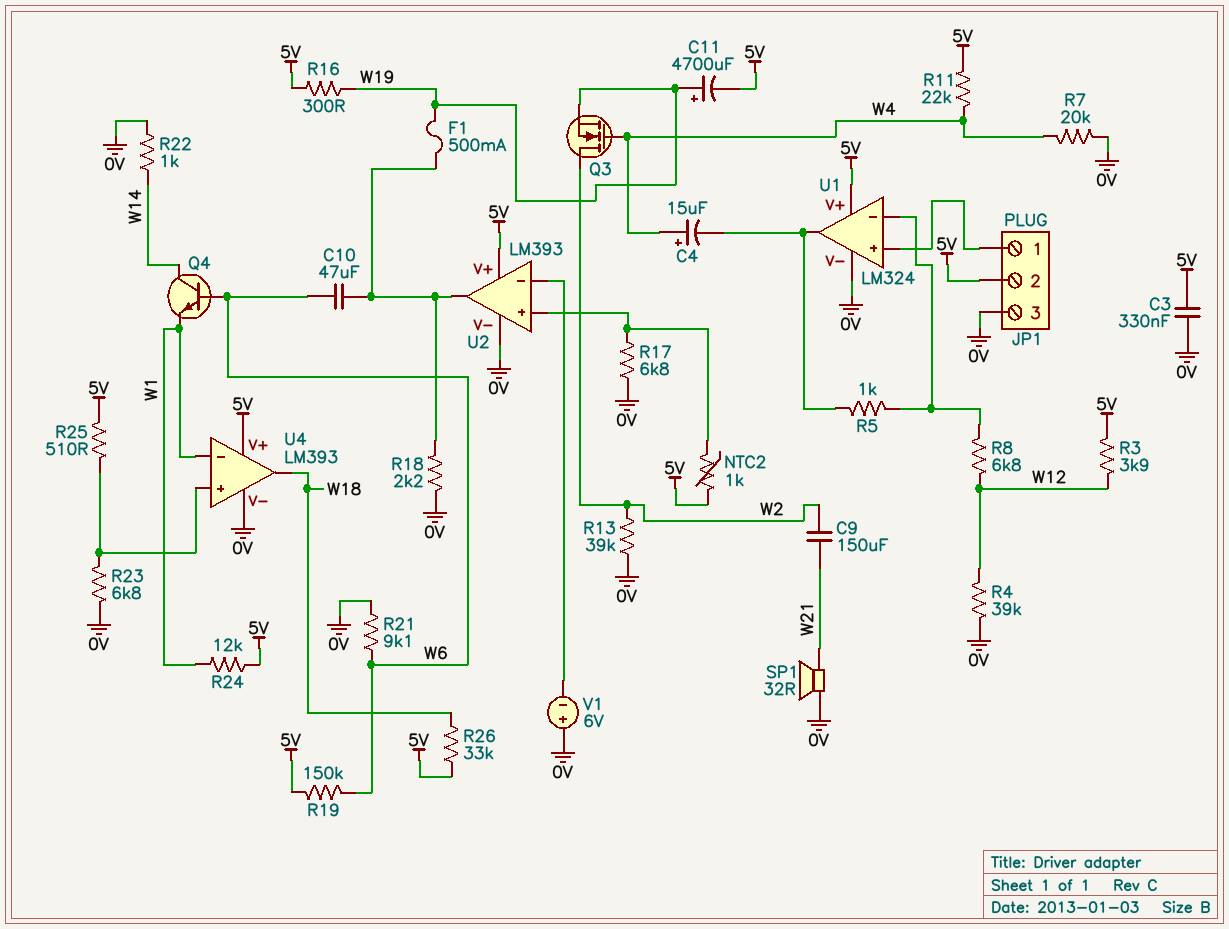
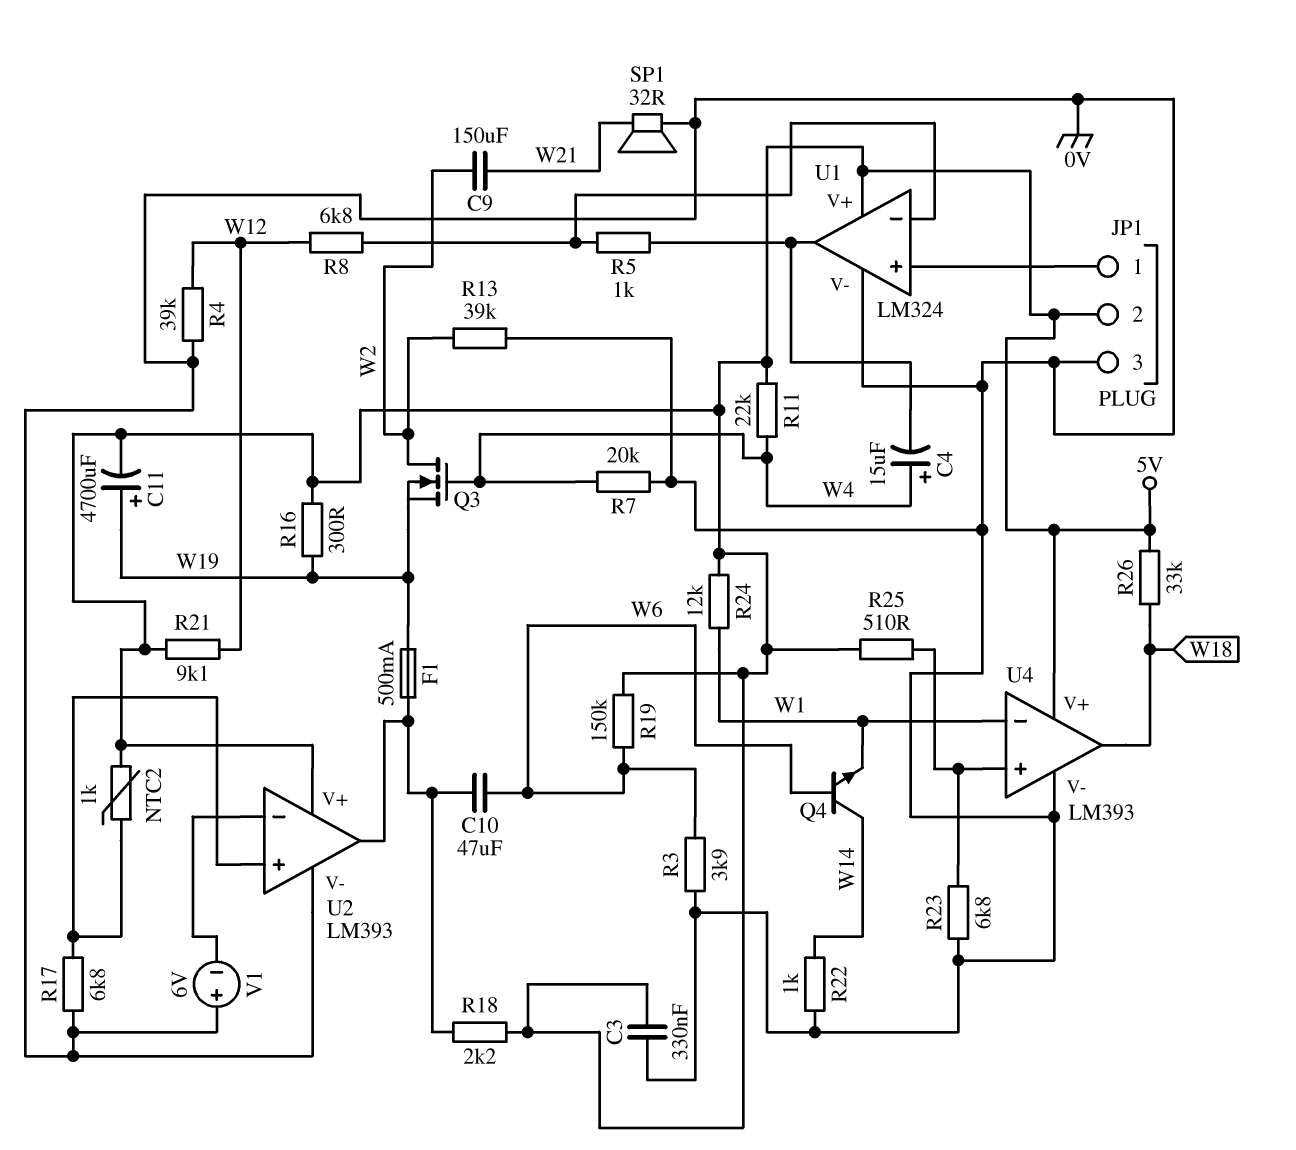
R3: 3.9k (5V, W12) -> 3.9k (0V, W6)
R18: 2.2k (0V, U2/out) -> 2.2k (5V, U2/out)
R21: 9.1k (0V, W6) -> 9.1k (5V, W12)

